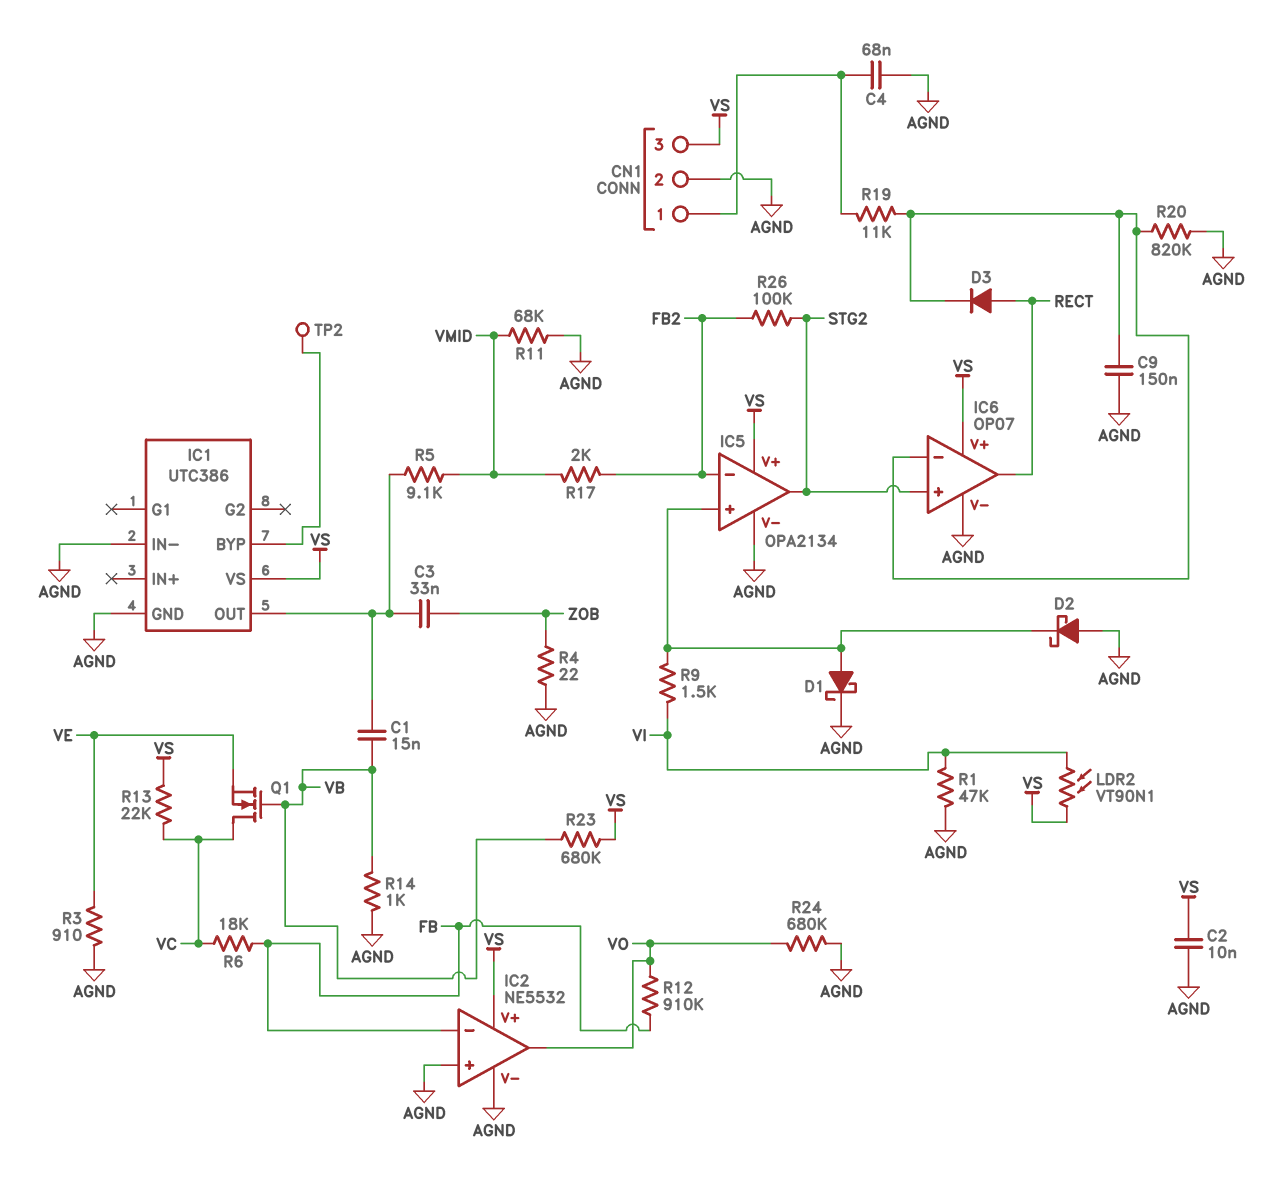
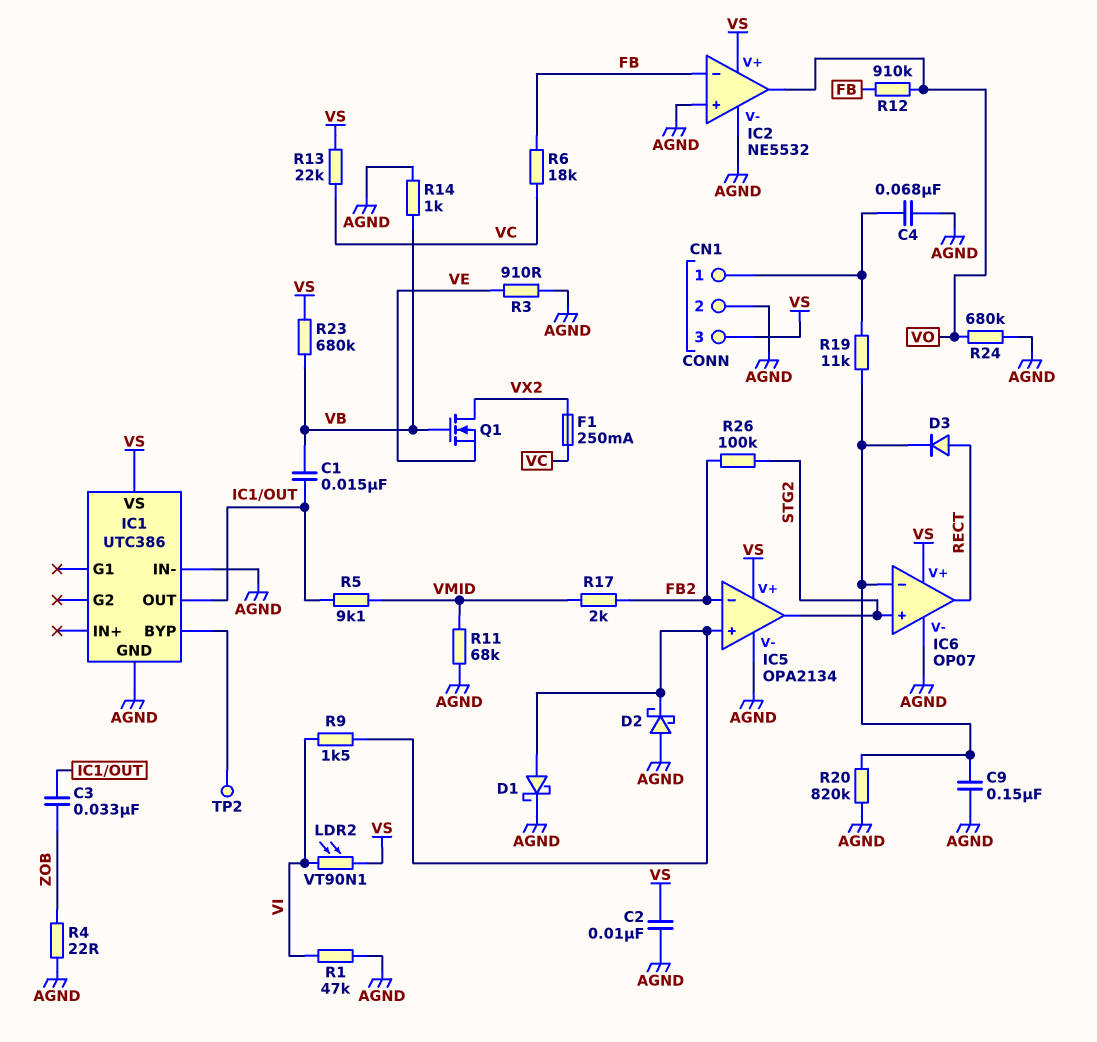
F1: none -> 250mA (VC, VX2)
Q1: NMOS (G VB, D VC, S VE) -> NMOS (G VB, D VX2, S VE)

